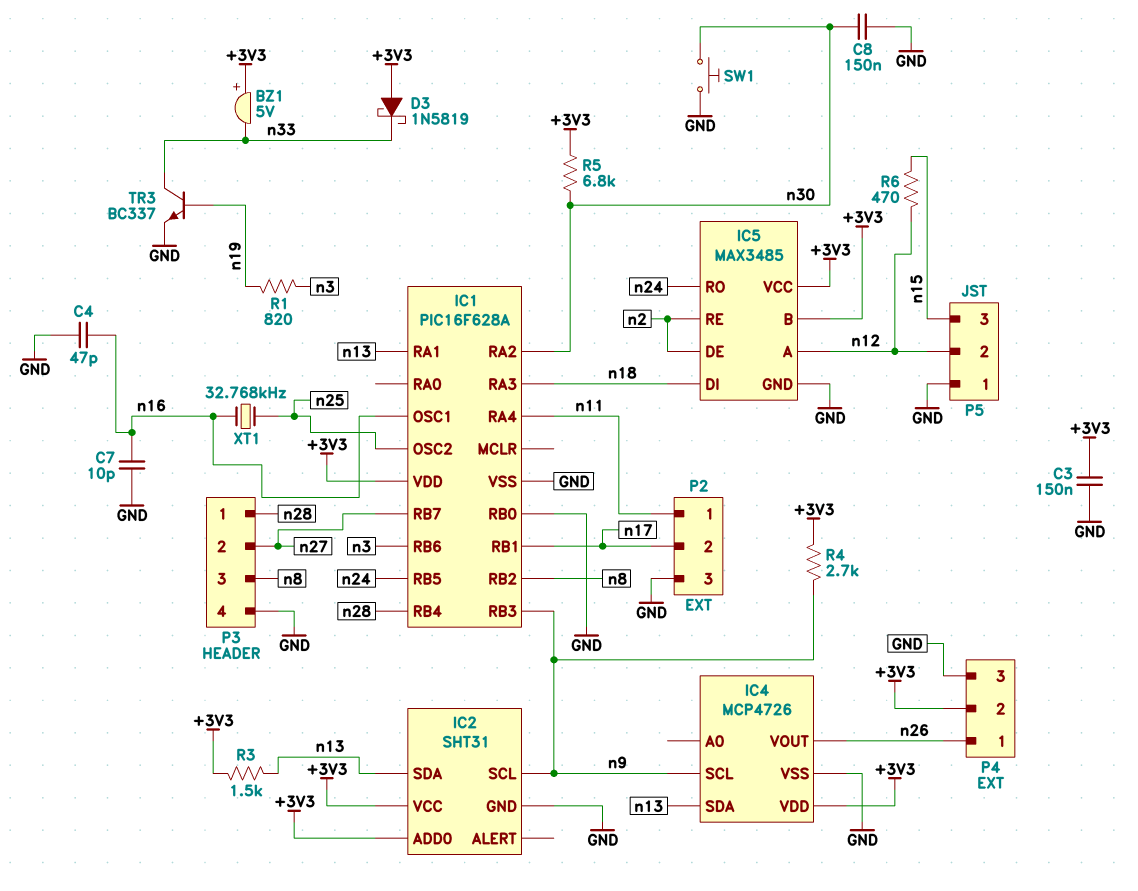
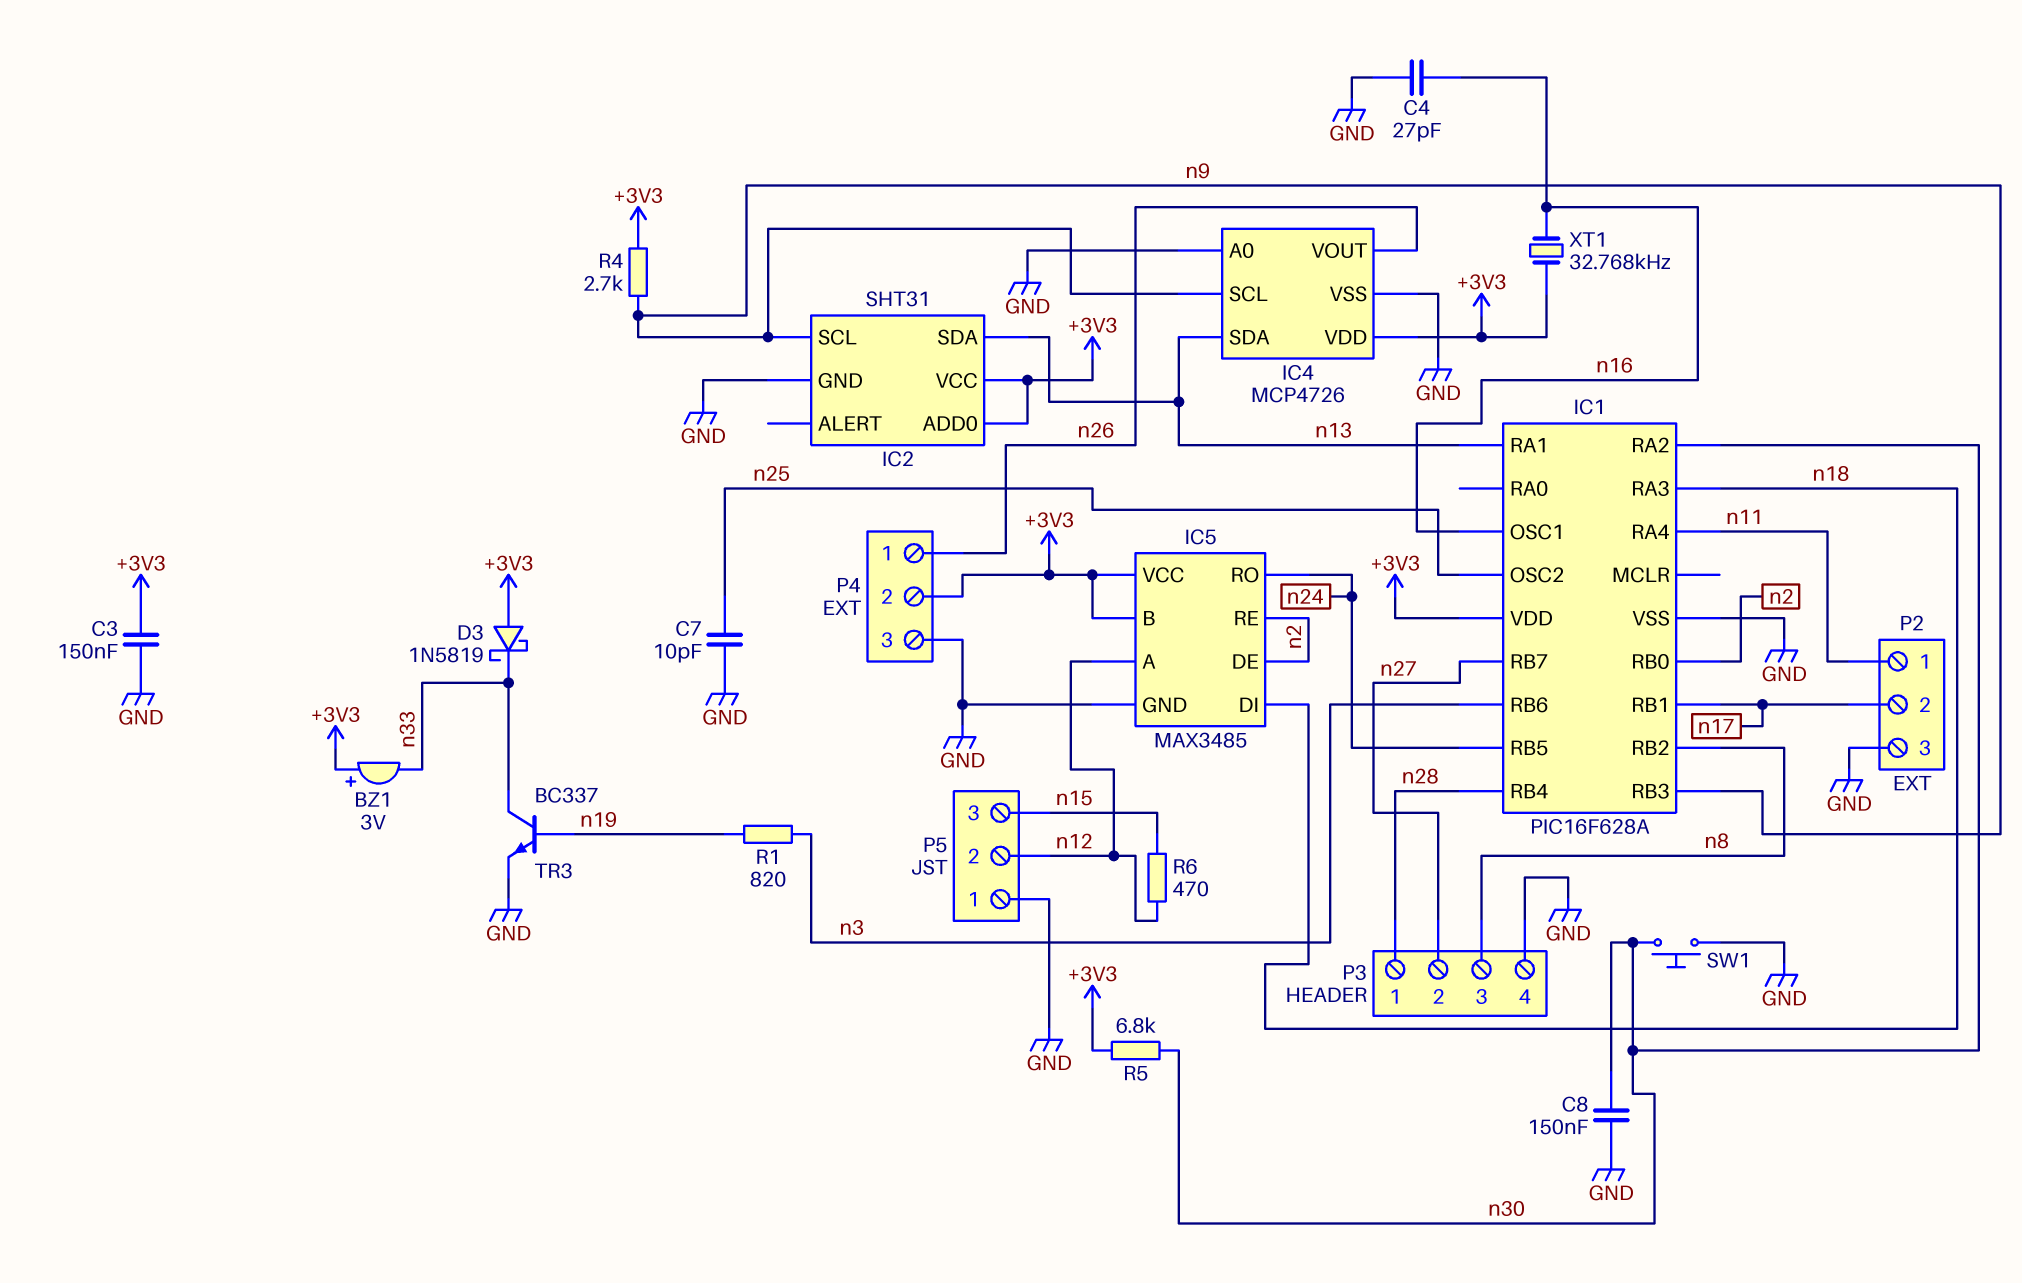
BZ1: buzzer 5V (plus +3V3, minus n33) -> buzzer 3V (plus +3V3, minus n33)
C4: 47pF (GND, n16) -> 27pF (GND, n16)
C7: 10pF (GND, n16) -> 10pF (GND, n25)
IC1 pin RB0: GND -> n2
IC4 pin A0: none -> GND
R3: 1.5k (+3V3, n13) -> none
XT1: 32.768kHz (n16, n25) -> 32.768kHz (+3V3, n16)

